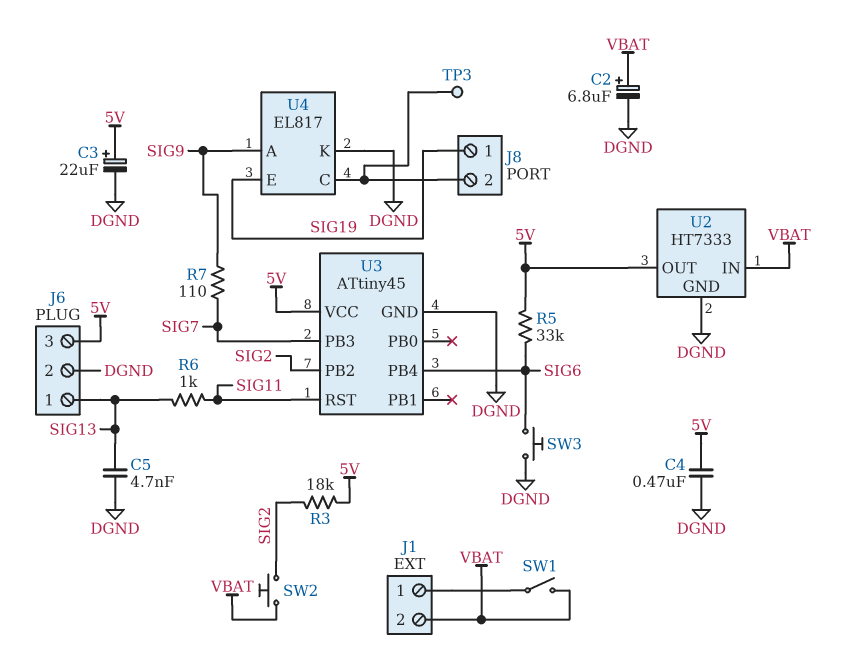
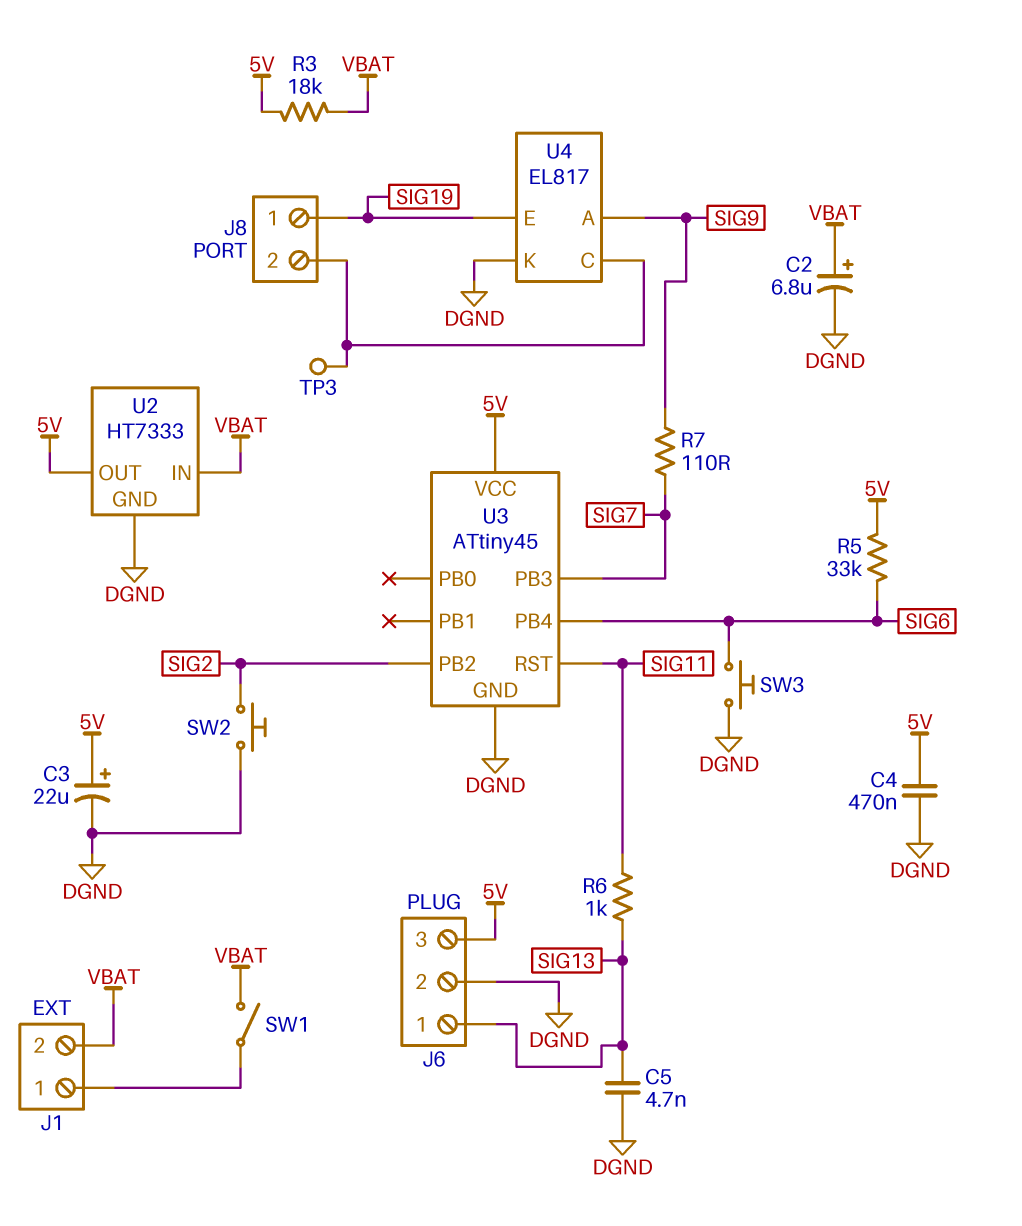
R3: 18k (5V, SIG2) -> 18k (5V, VBAT)
SW2: button (SIG2, VBAT) -> button (DGND, SIG2)

